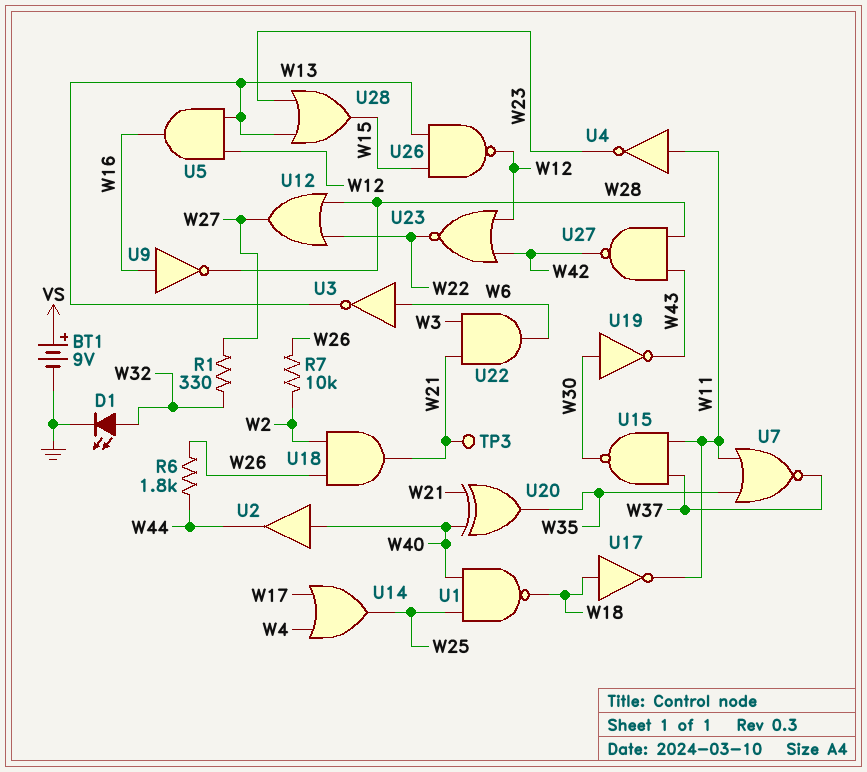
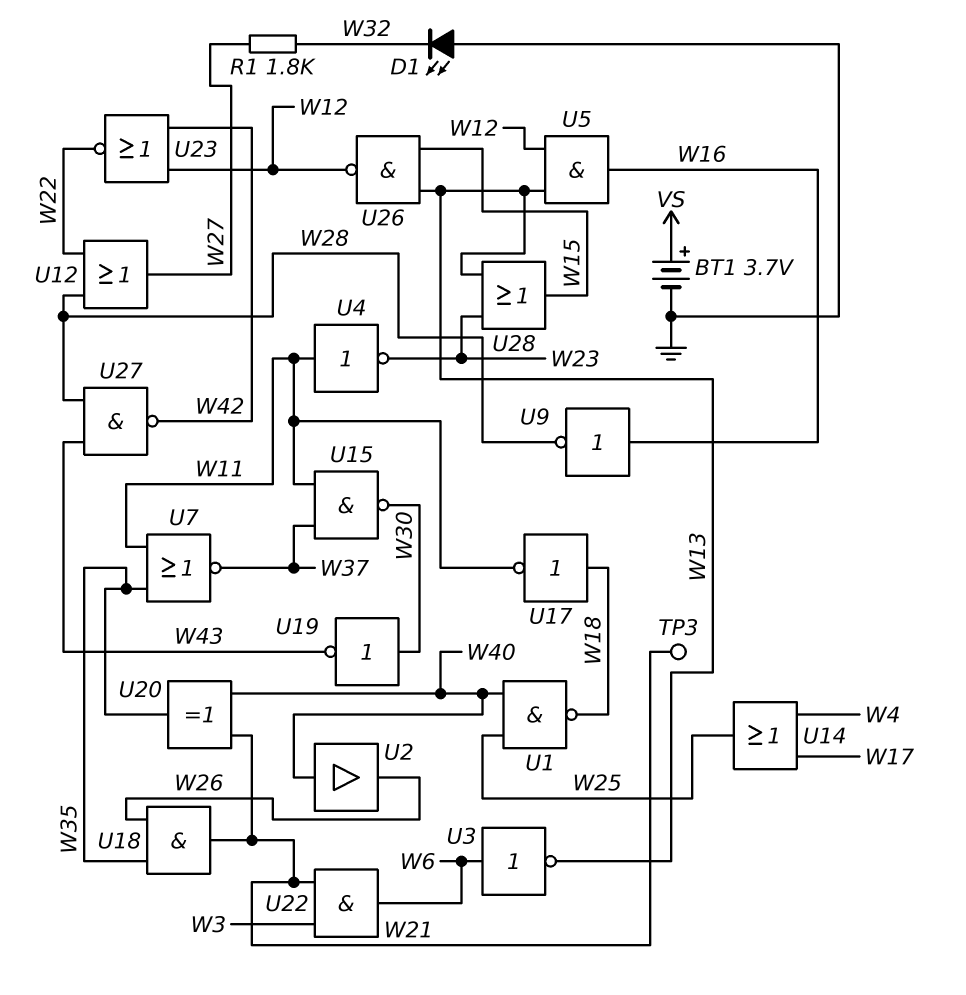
BT1: 9V (plus VS, minus GND) -> 3.7V (plus VS, minus GND)
D1: LED (A W32, K GND) -> LED (A GND, K W32)
R1: 330 (W27, W32) -> 1.8k (W27, W32)
R6: 1.8k (W26, W44) -> none
R7: 10k (W2, W26) -> none
U2: buffer (in W40, out W44) -> buffer (in W40, out W26)
U18: AND (in W2, in W26, out W21) -> AND (in W26, in W35, out W21)

